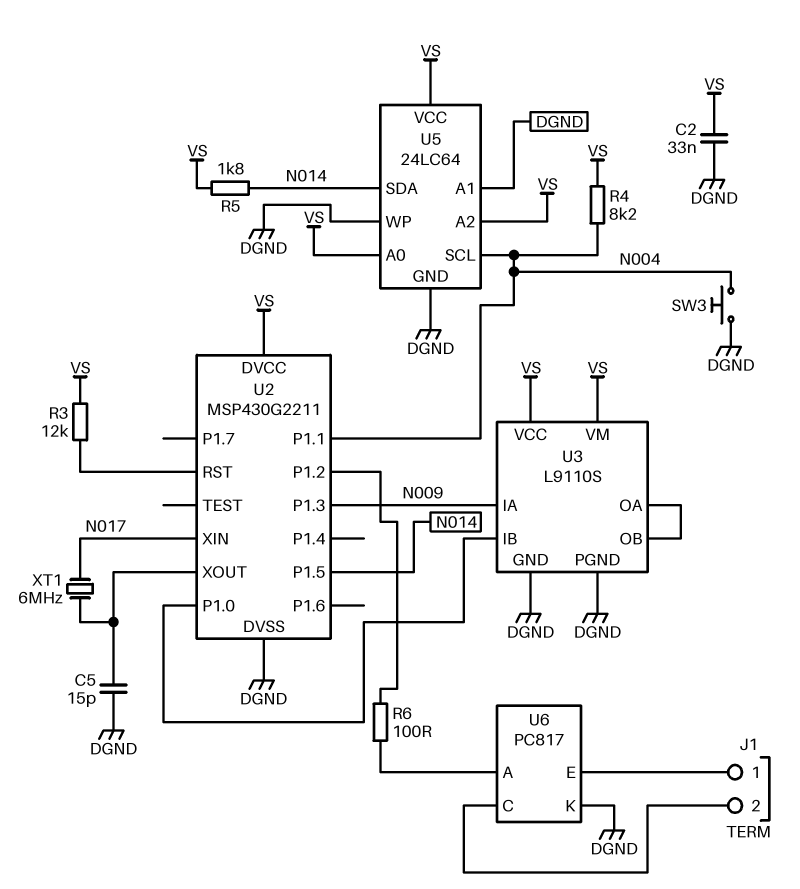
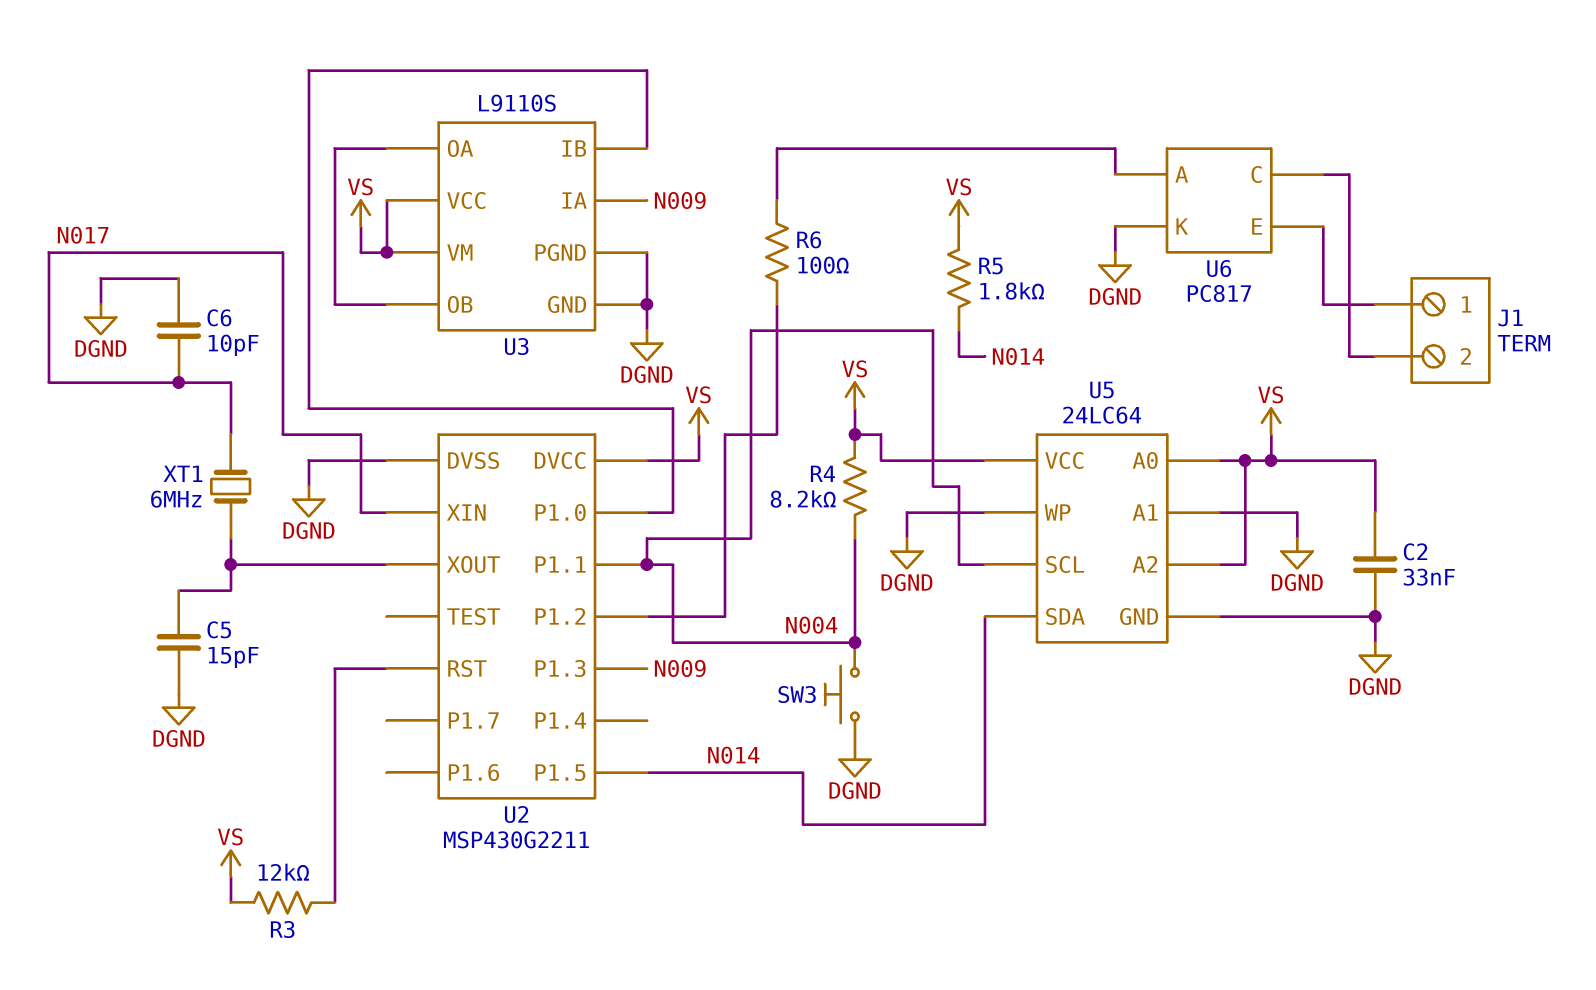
C6: none -> 10pF (DGND, N017)

